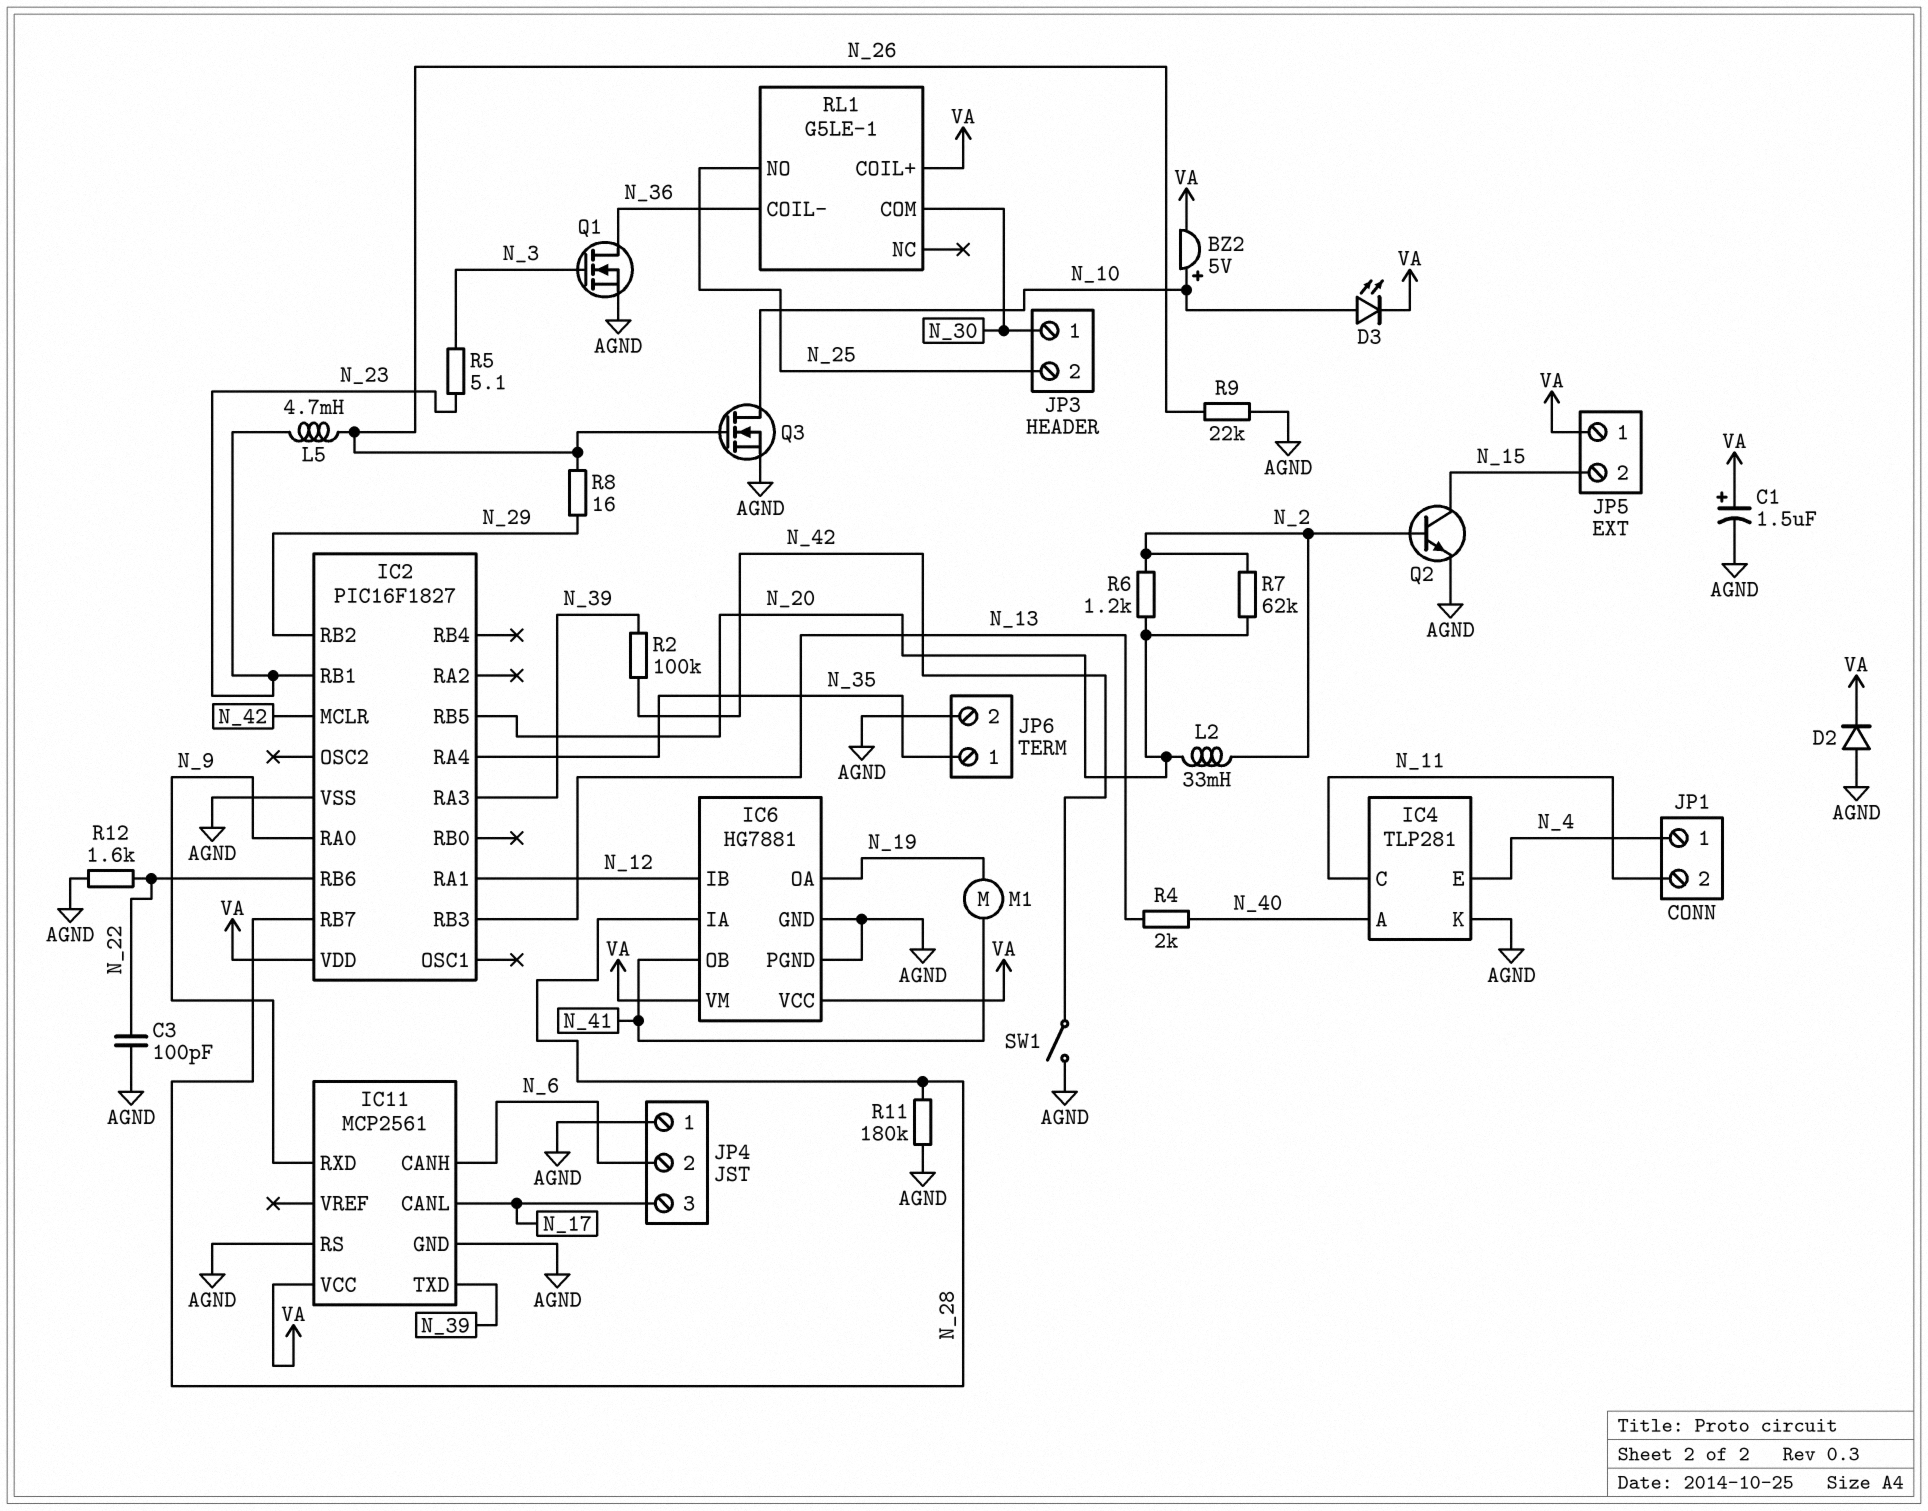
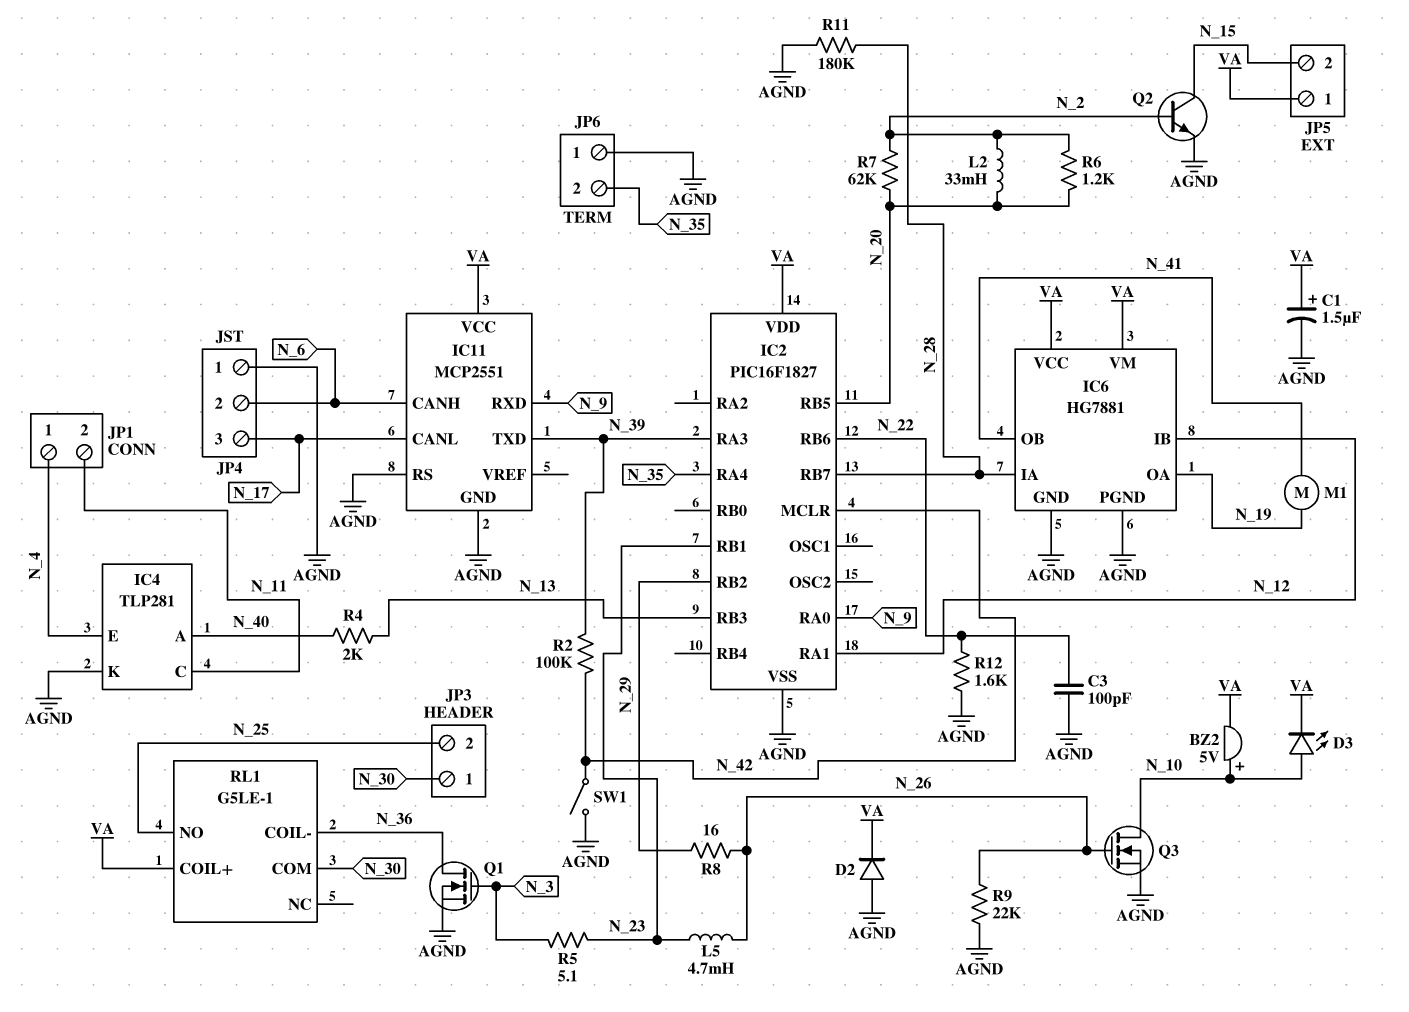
IC11: MCP2561 -> MCP2551
JP6 pin 1: N_35 -> AGND
JP6 pin 2: AGND -> N_35

